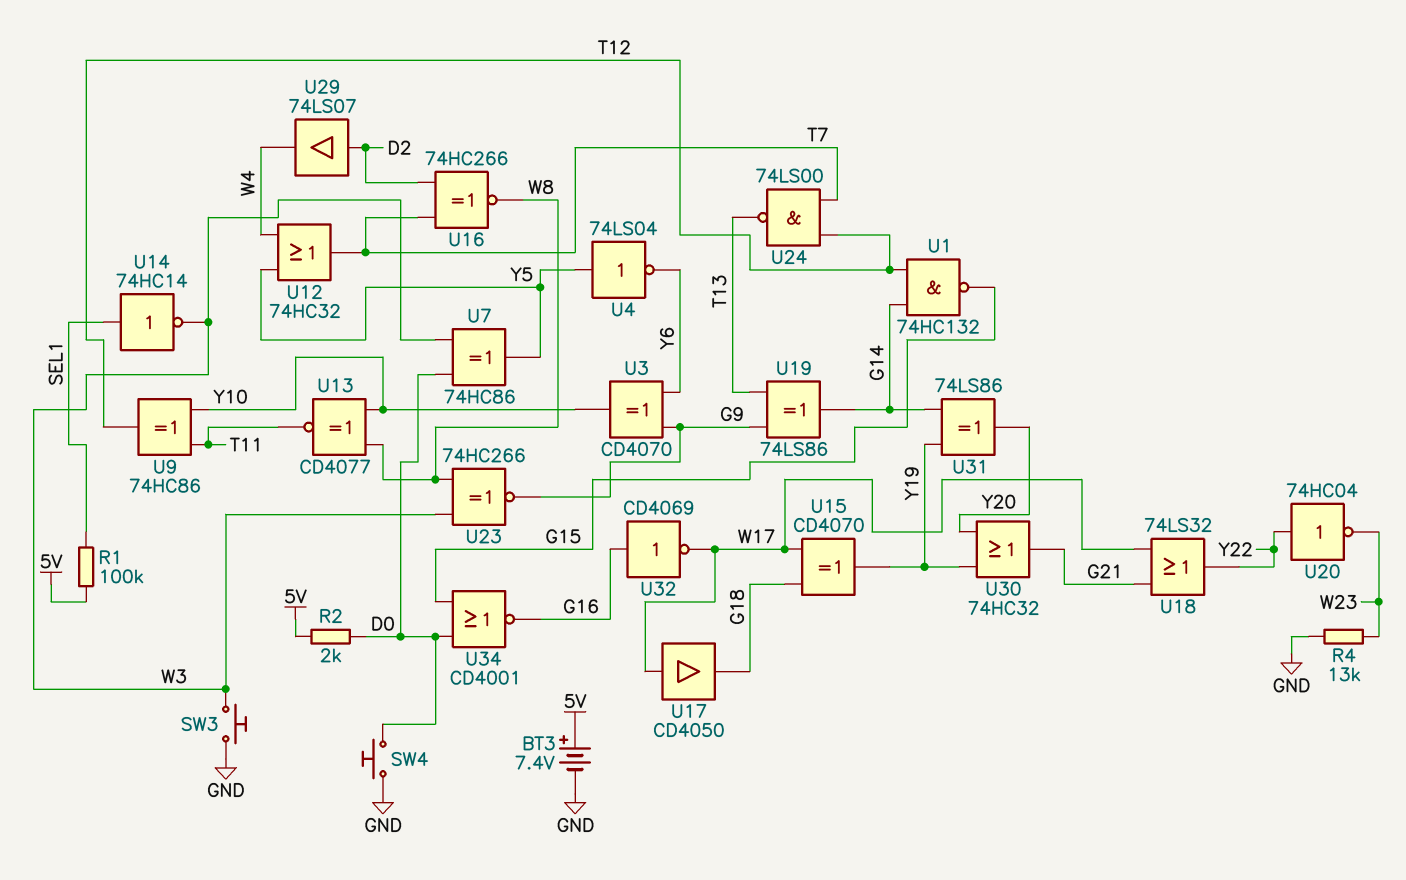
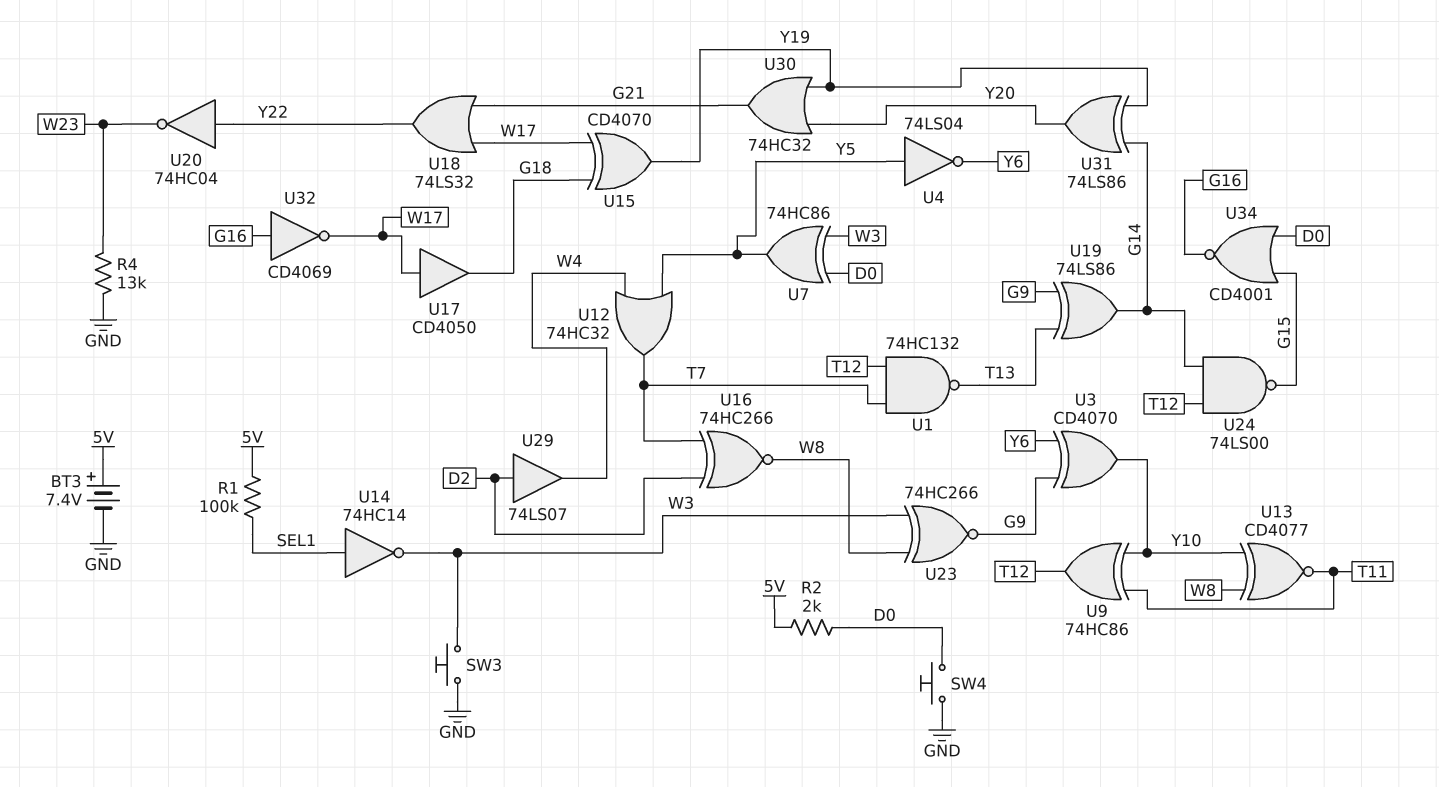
U1: NAND 74HC132 (in G14, in T12, out G15) -> NAND 74HC132 (in T7, in T12, out T13)
U24: NAND 74LS00 (in T7, in T12, out T13) -> NAND 74LS00 (in G14, in T12, out G15)

